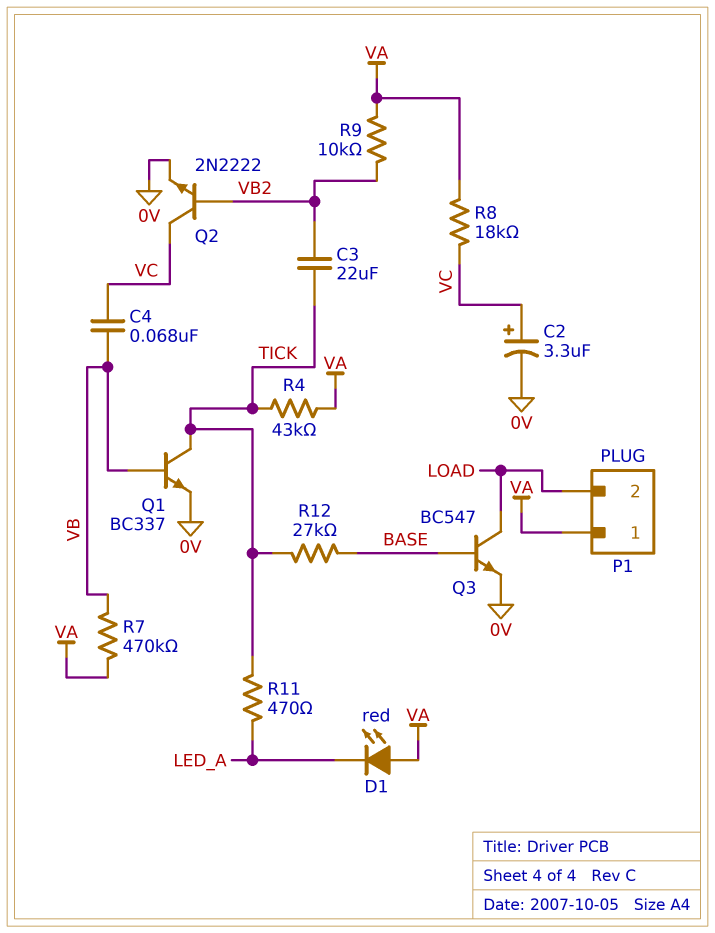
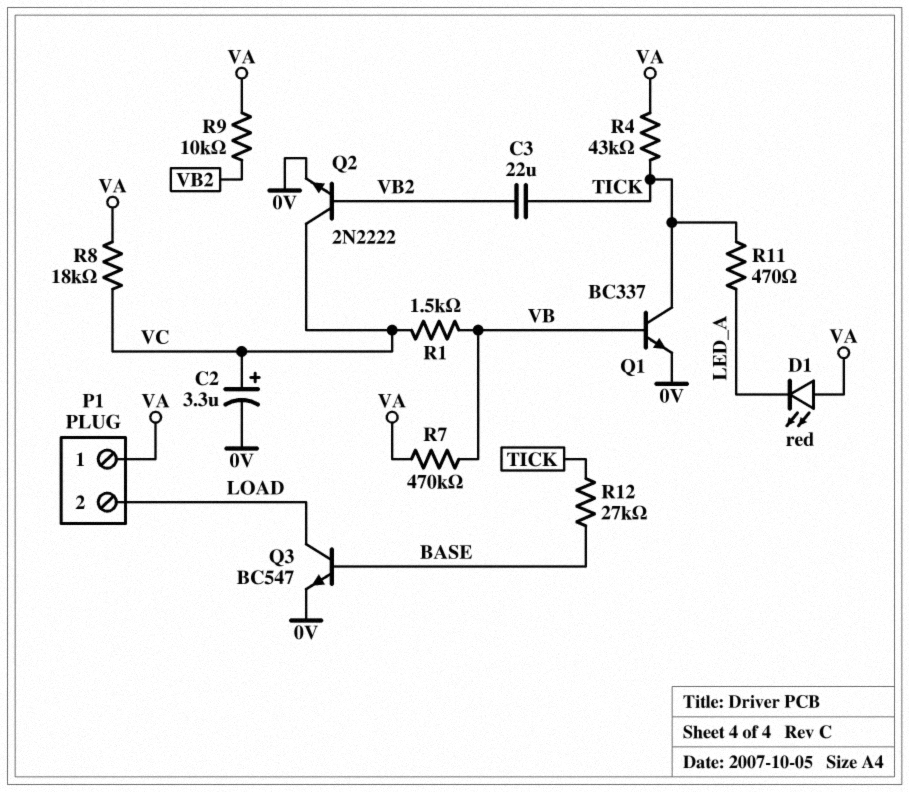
C4: 68nF (VB, VC) -> none
R1: none -> 1.5k (VB, VC)

